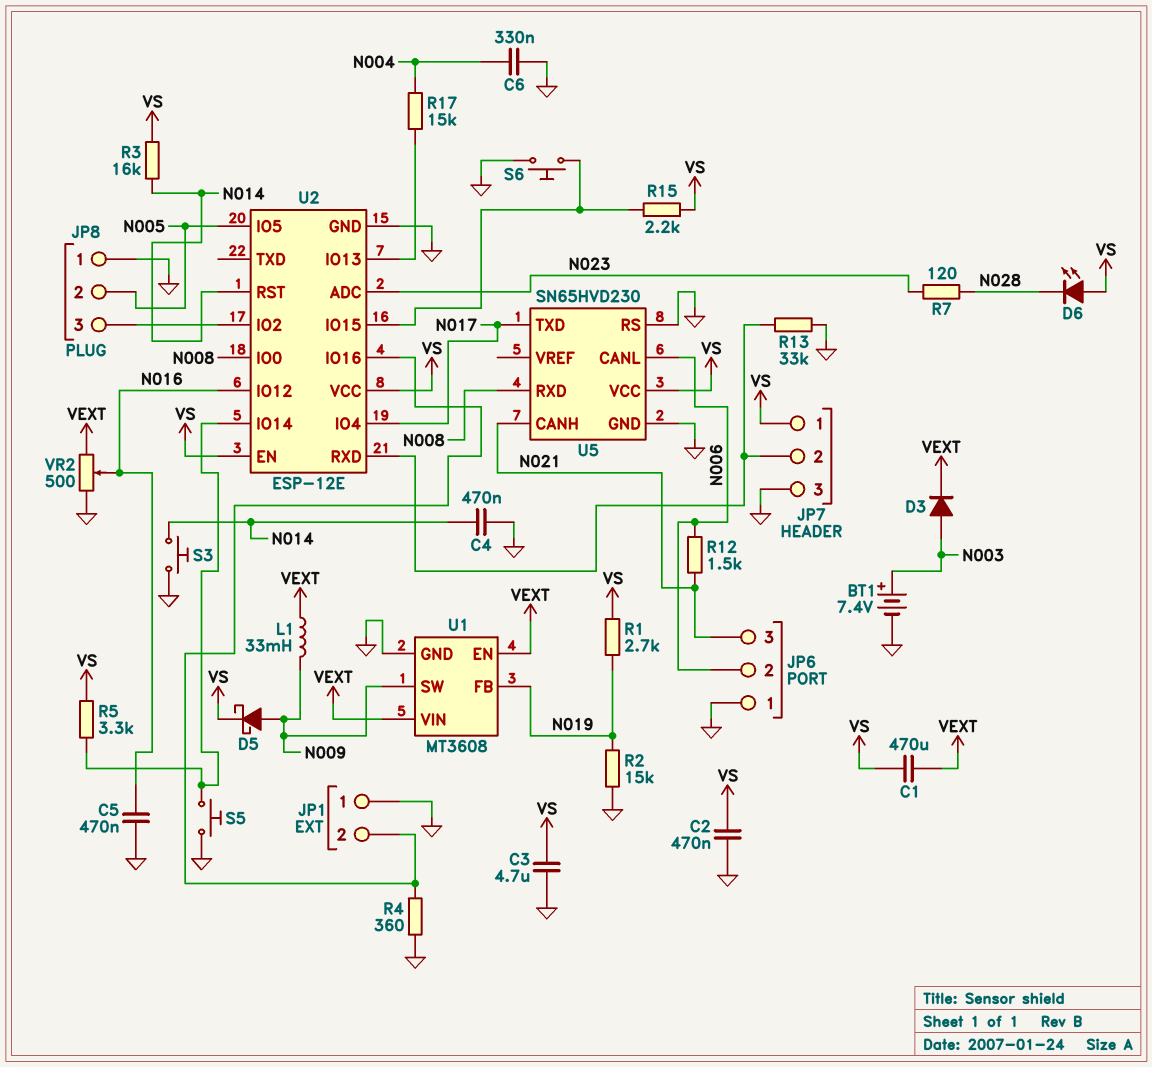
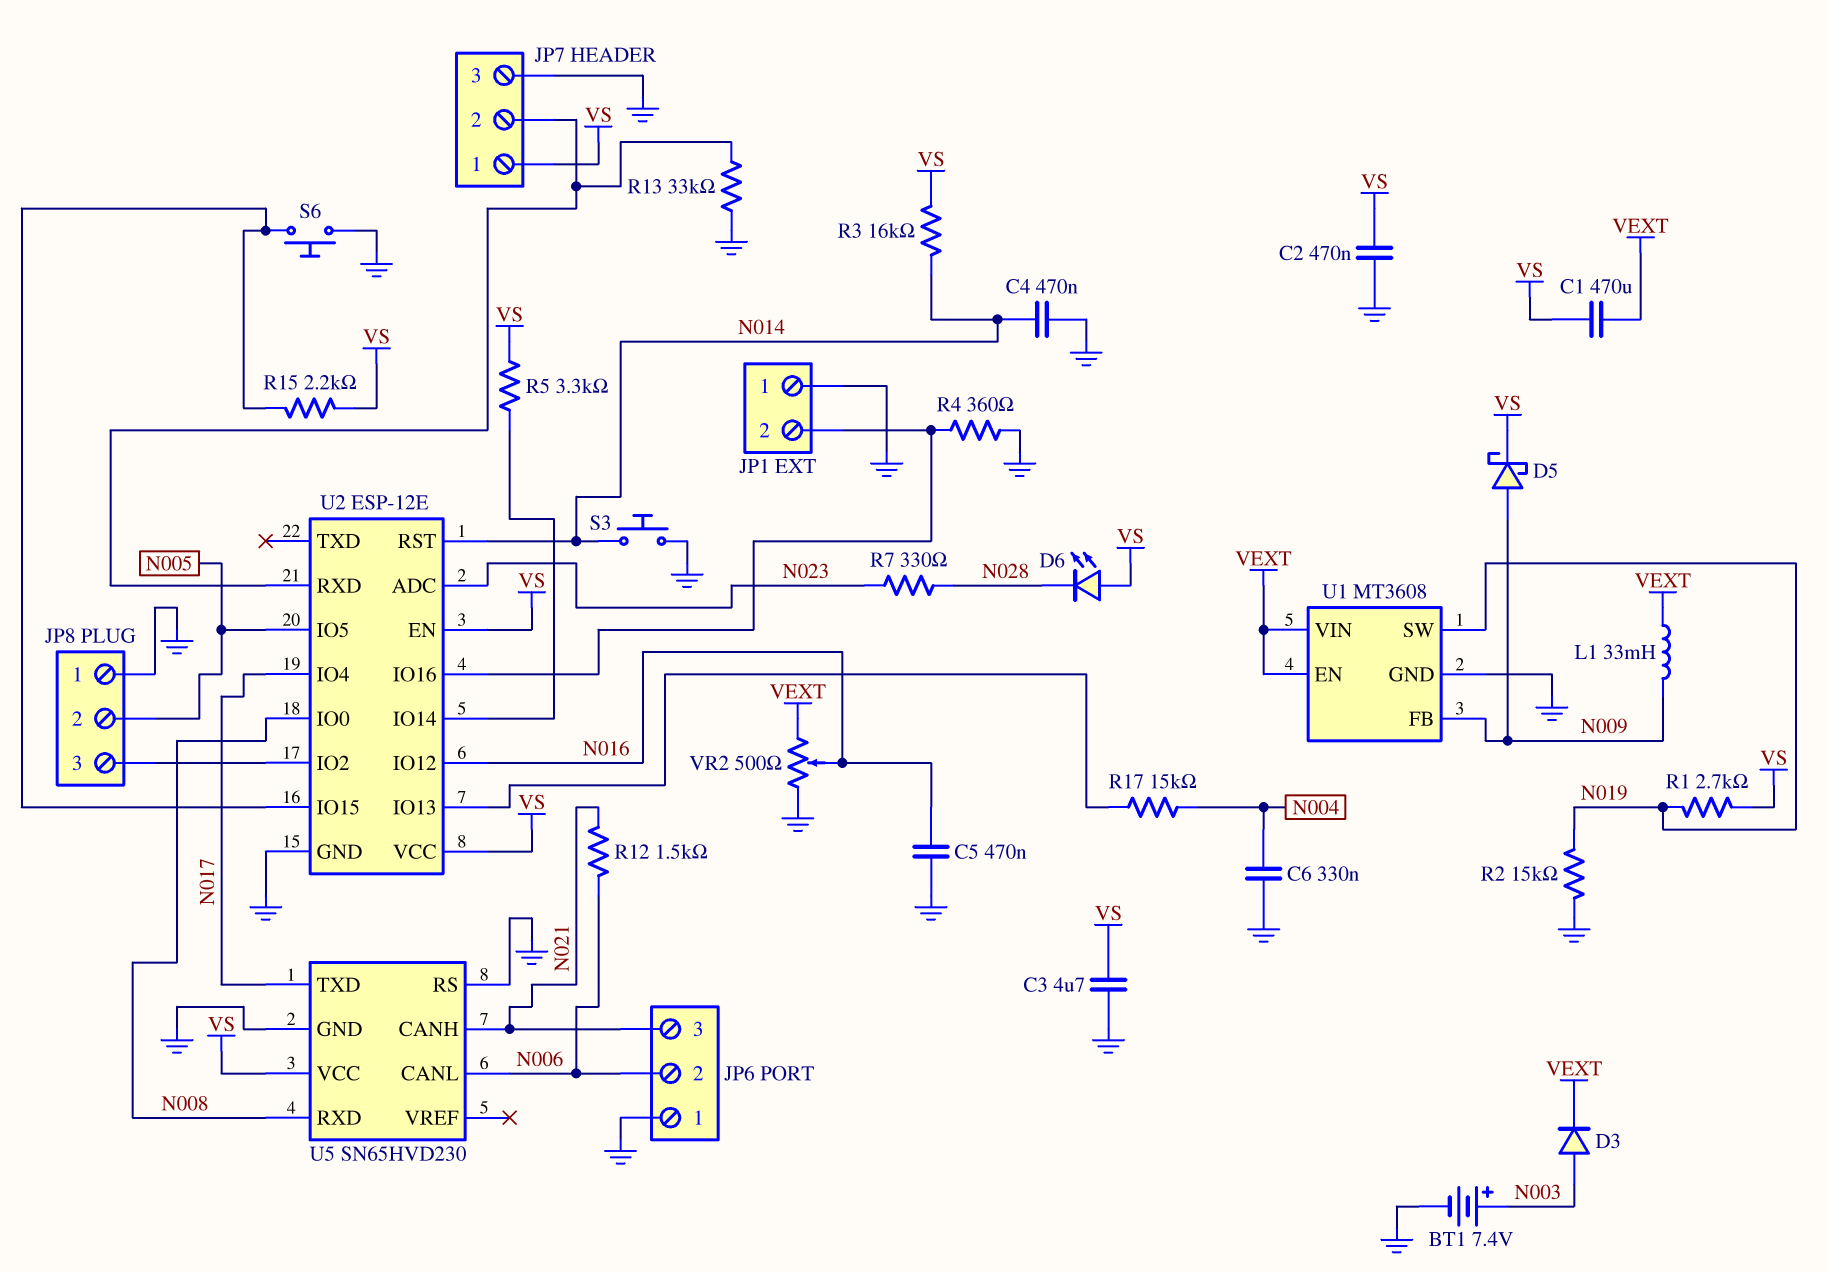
R7: 120 (N023, N028) -> 330 (N023, N028)
S5: button (GND, U2/IO14) -> none
U1 pin FB: N019 -> N009
U1 pin SW: N009 -> N019

